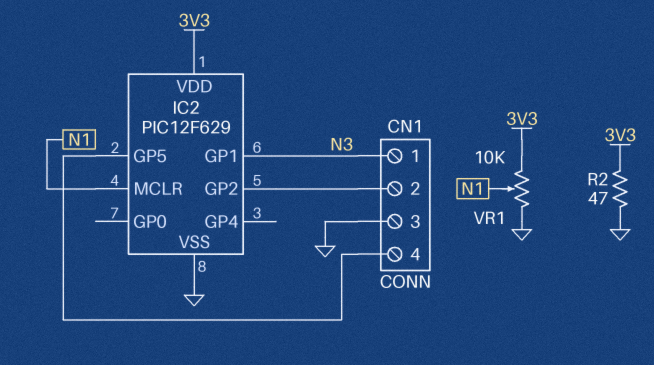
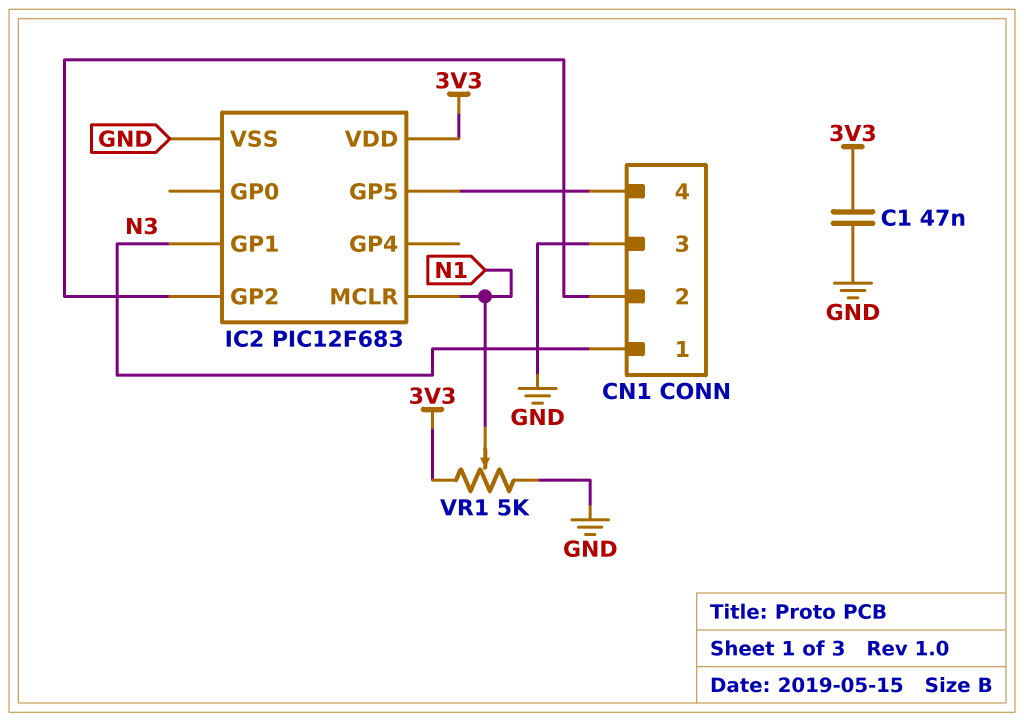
C1: none -> 47nF (3V3, GND)
IC2: PIC12F629 -> PIC12F683
R2: 47 (3V3, GND) -> none
VR1: 10k (3V3, GND, wiper N1) -> 5k (3V3, GND, wiper N1)

